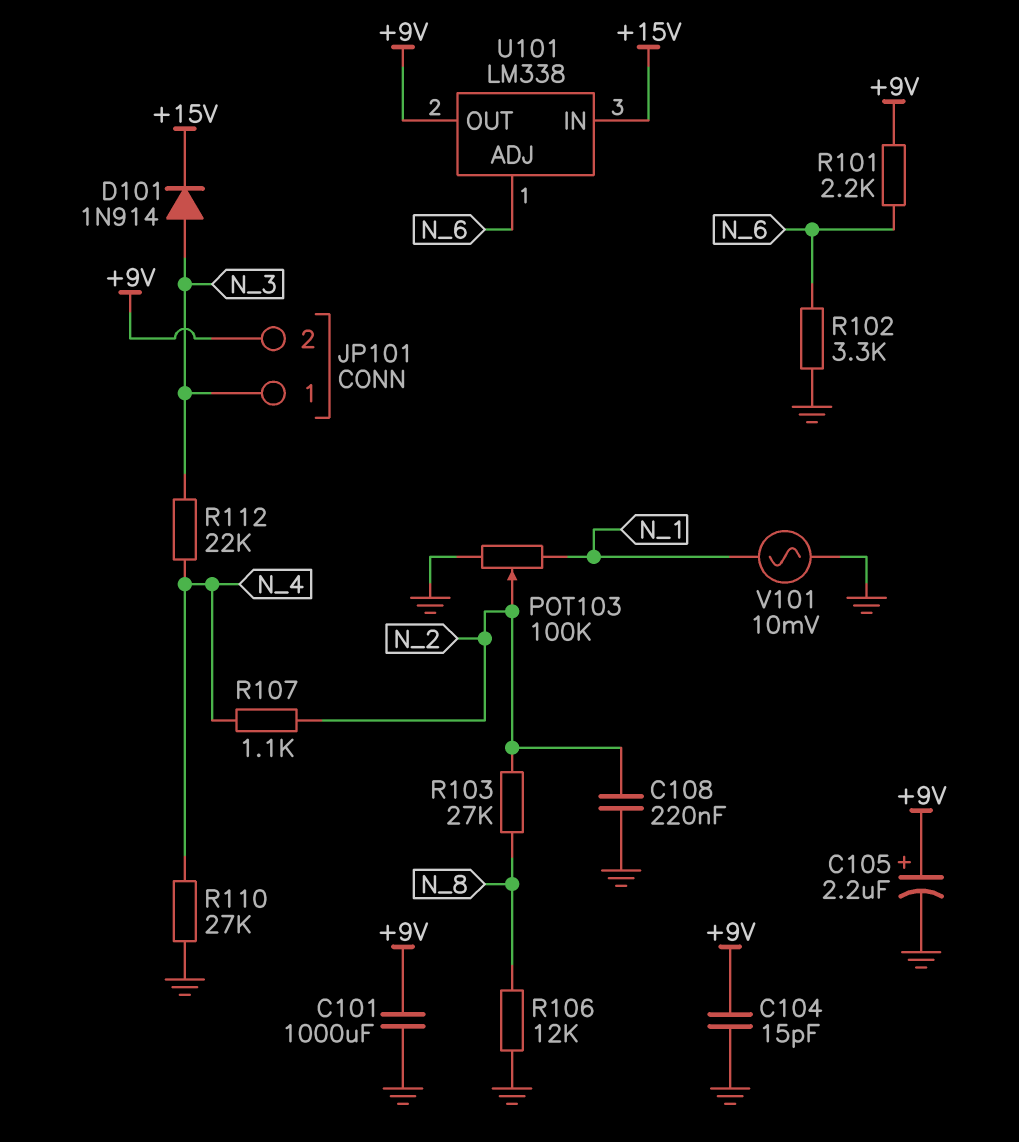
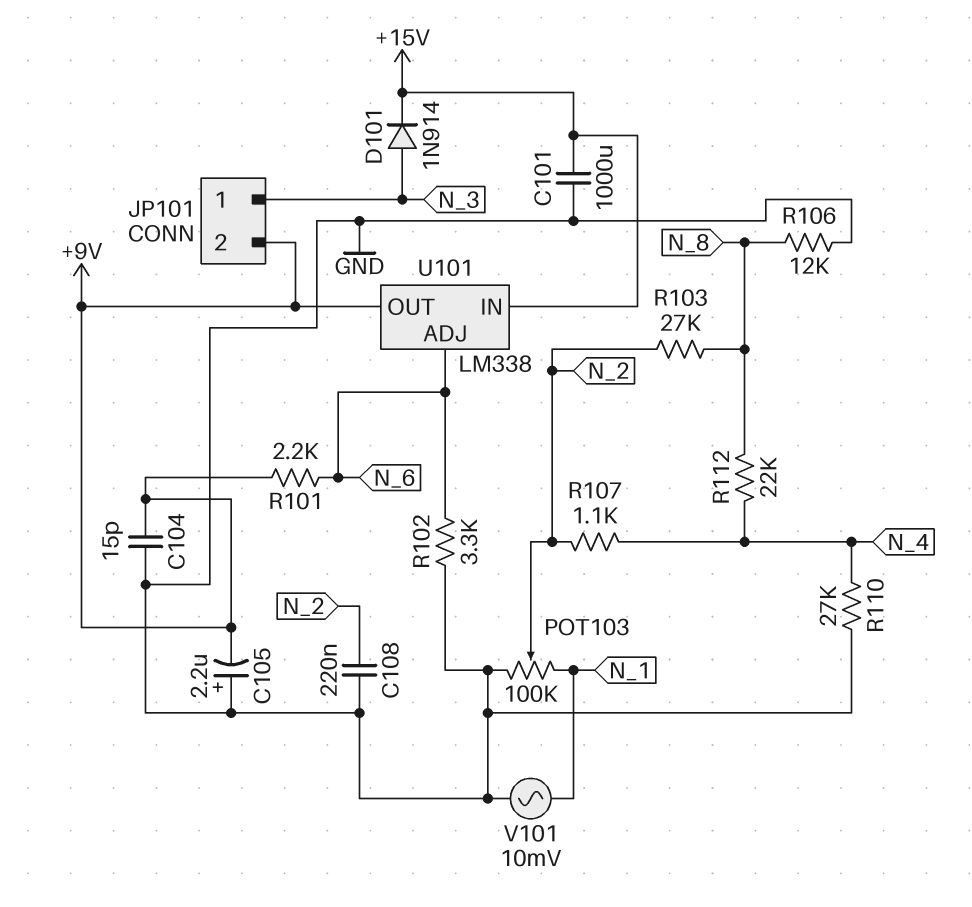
C101: 1000uF (+9V, GND) -> 1000uF (+15V, GND)
C105: 2.2uF (plus +9V, minus GND) -> 2.2uF (plus GND, minus +9V)
R112: 22k (N_3, N_4) -> 22k (N_4, N_8)

